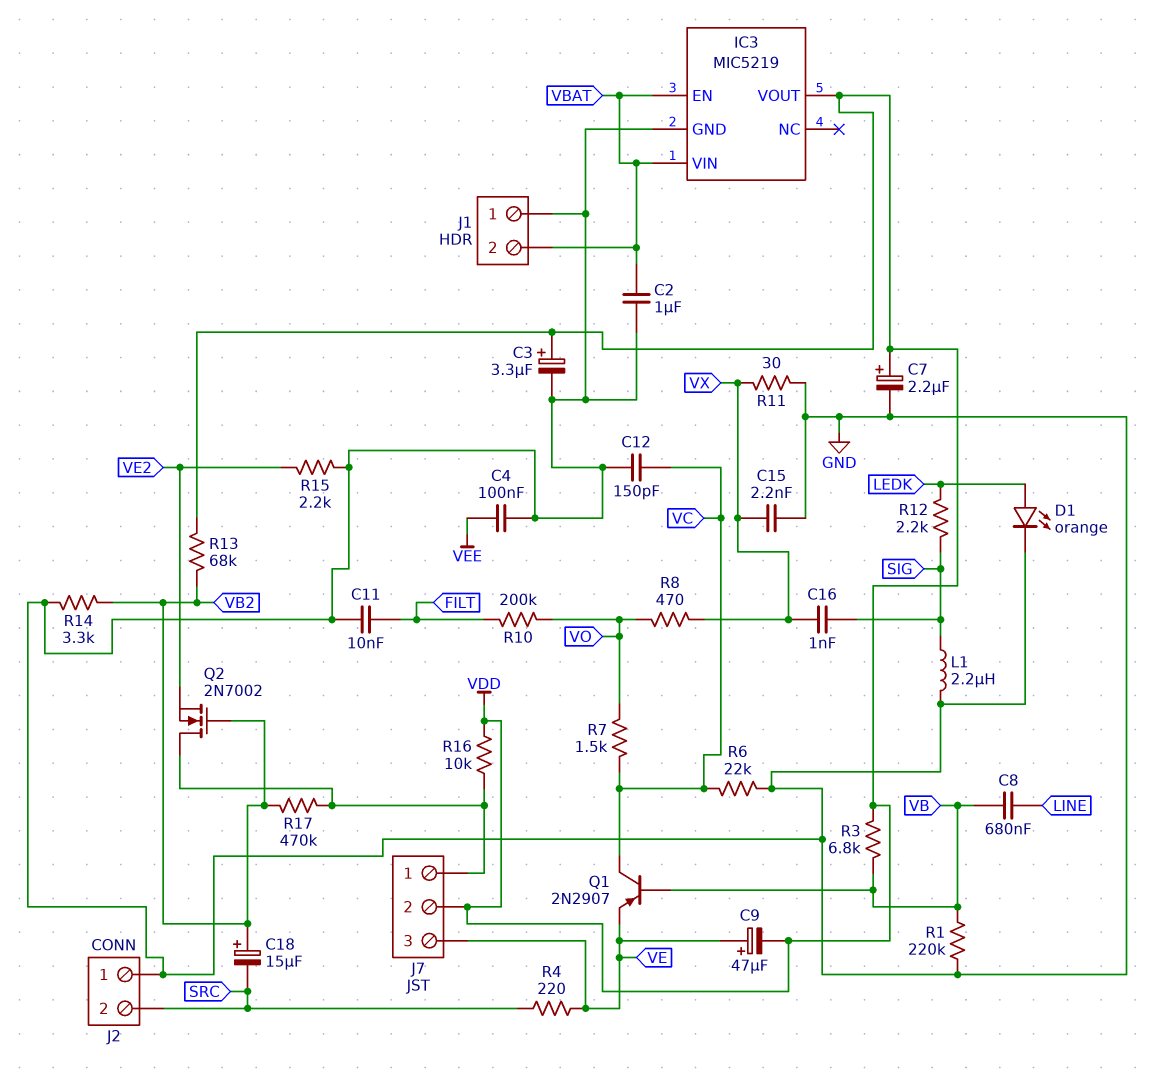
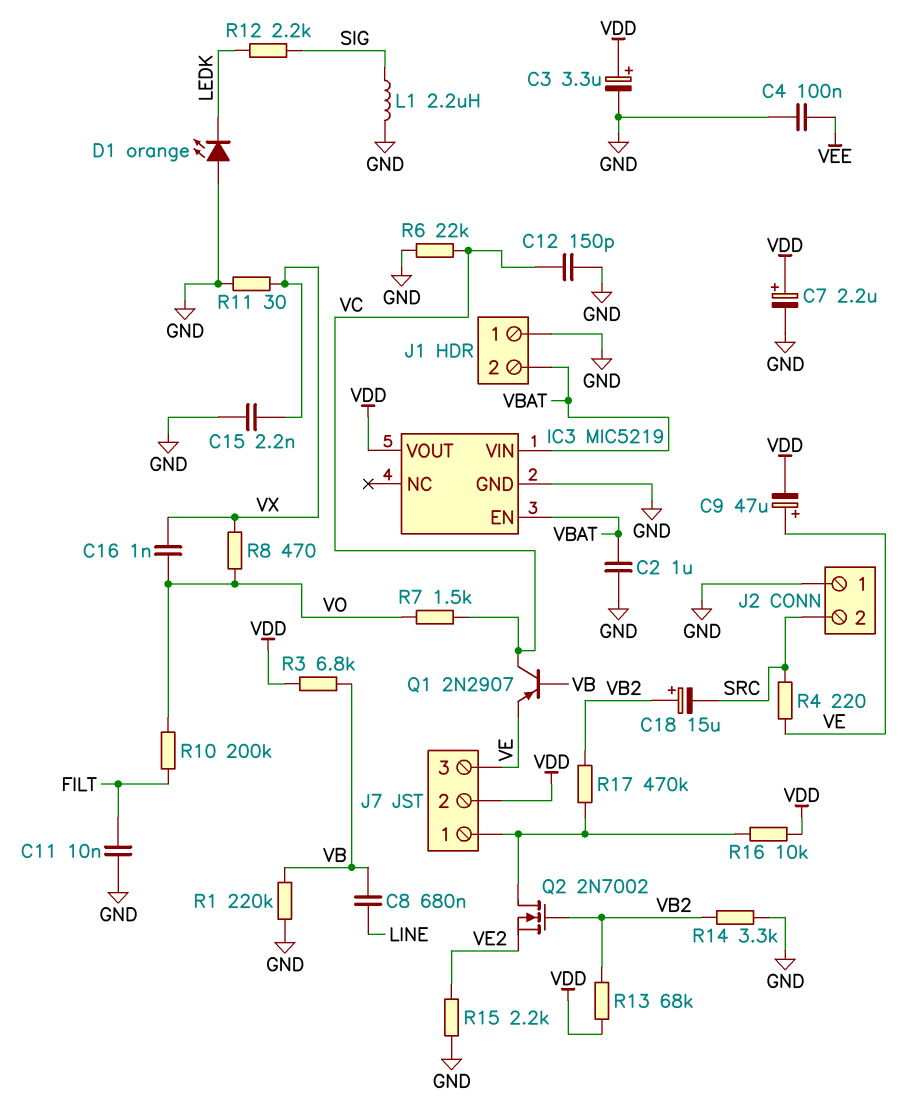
C16: 1nF (SIG, VX) -> 1nF (VO, VX)
D1: LED orange (A LEDK, K GND) -> LED orange (A GND, K LEDK)

